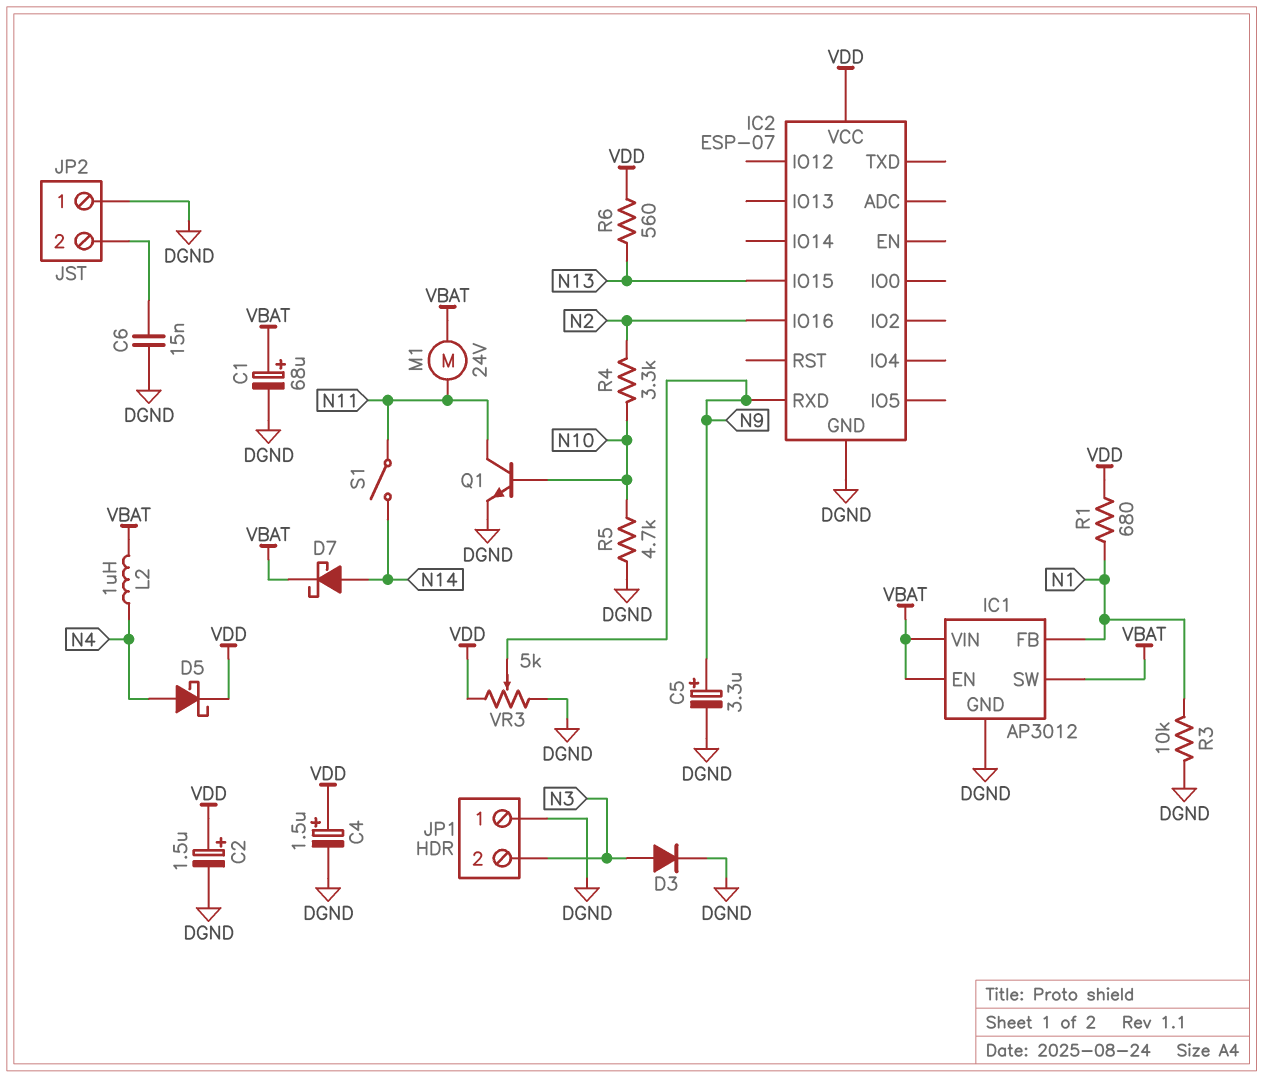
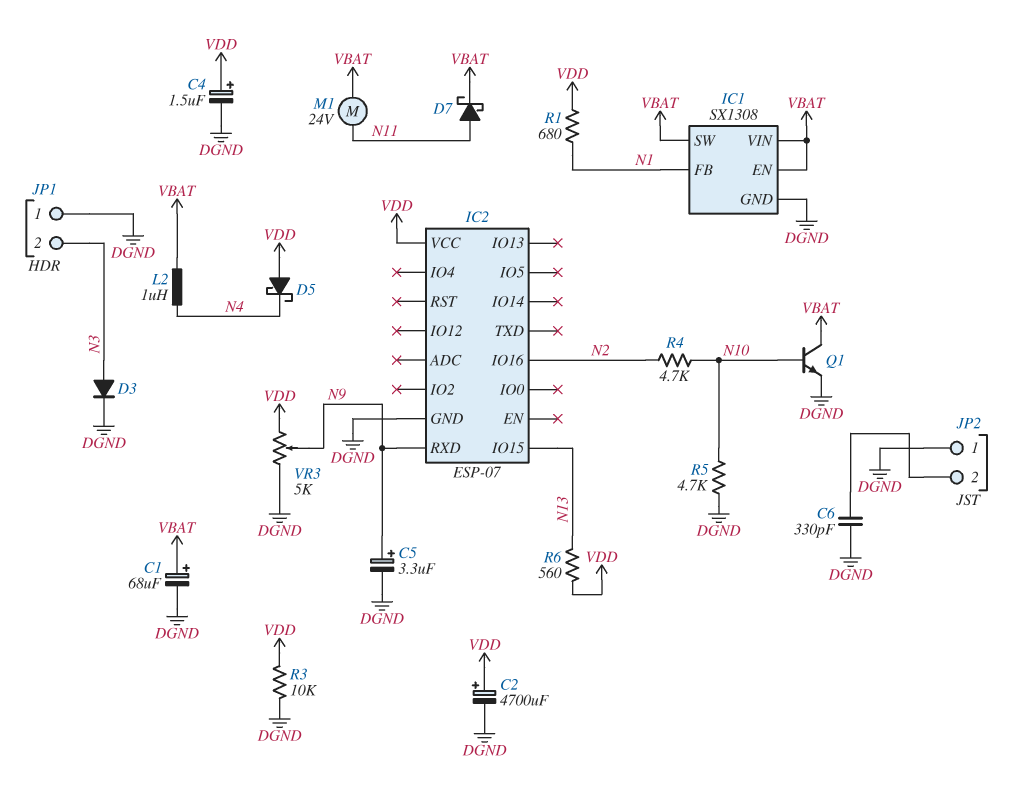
C2: 1.5uF (plus VDD, minus DGND) -> 4700uF (plus VDD, minus DGND)
C6: 15nF (DGND, JP2/2) -> 330pF (DGND, JP2/2)
D5: schottky (A N4, K VDD) -> schottky (A VDD, K N4)
D7: schottky (A N14, K VBAT) -> schottky (A N11, K VBAT)
IC1: AP3012 -> SX1308
Q1: NPN (B N10, C N11, E DGND) -> NPN (B N10, C VBAT, E DGND)
R3: 10k (DGND, N1) -> 10k (DGND, VDD)
R4: 3.3k (N2, N10) -> 4.7k (N2, N10)
S1: switch (N11, N14) -> none

